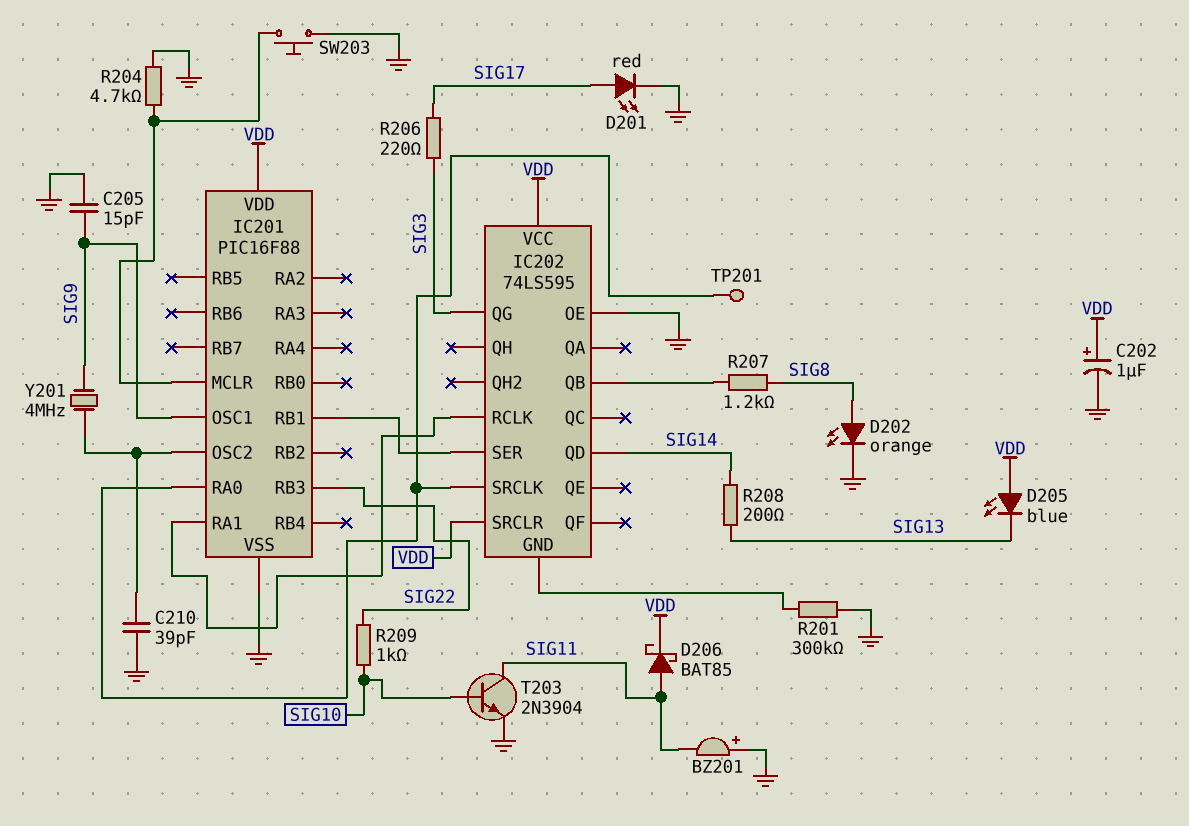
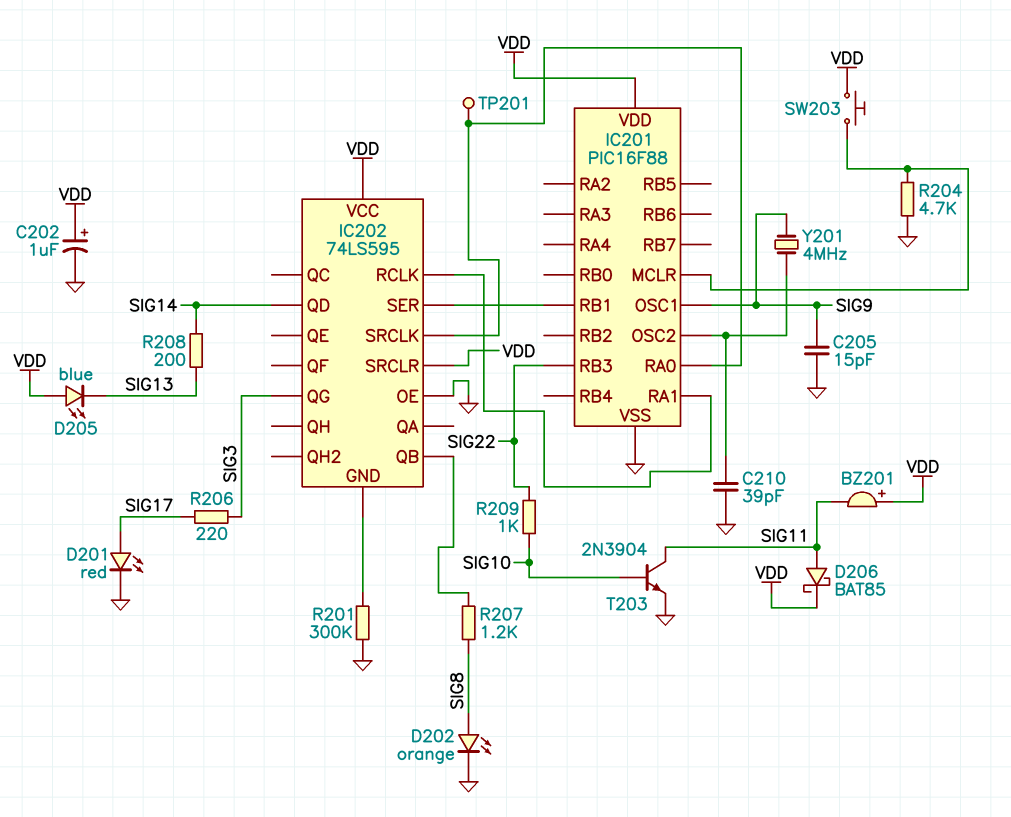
BZ201: buzzer (plus GND, minus SIG11) -> buzzer (plus VDD, minus SIG11)
SW203: button (GND, IC201/MCLR) -> button (IC201/MCLR, VDD)

